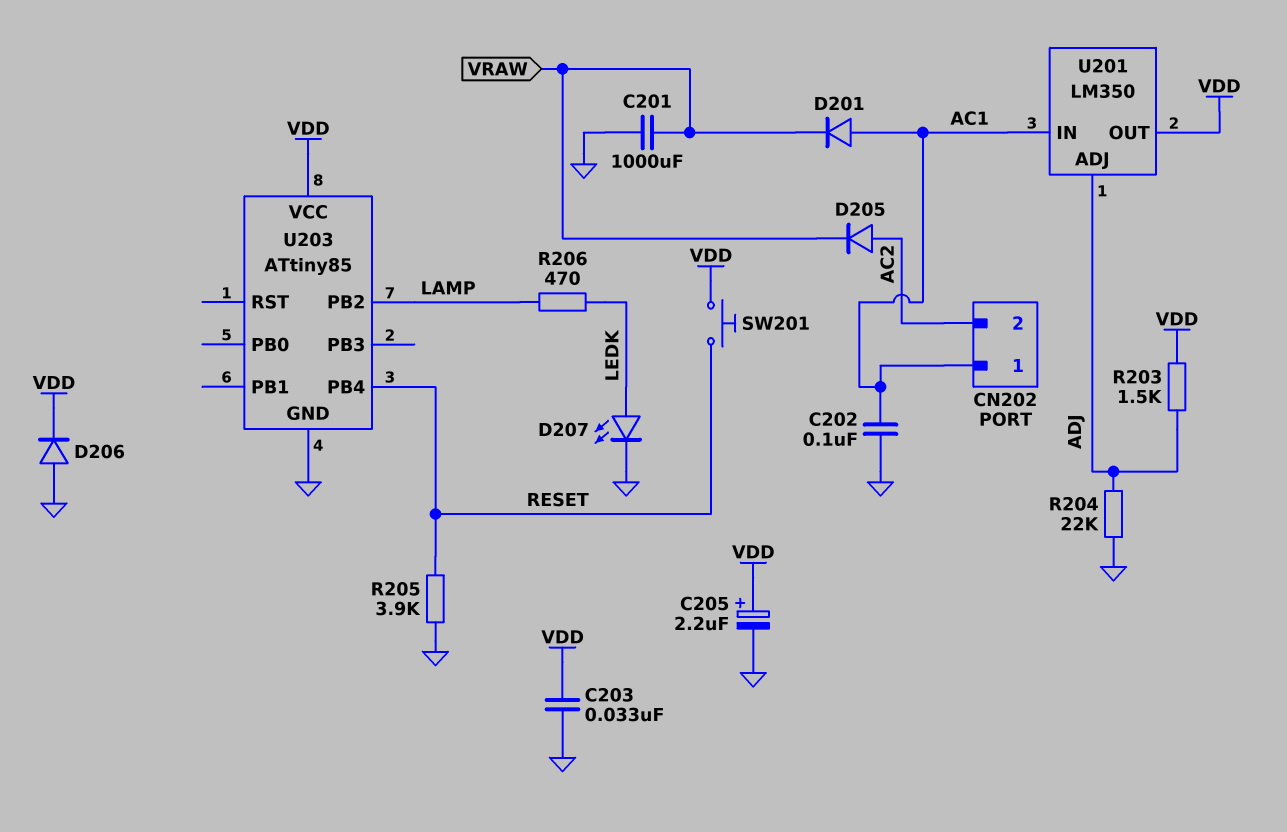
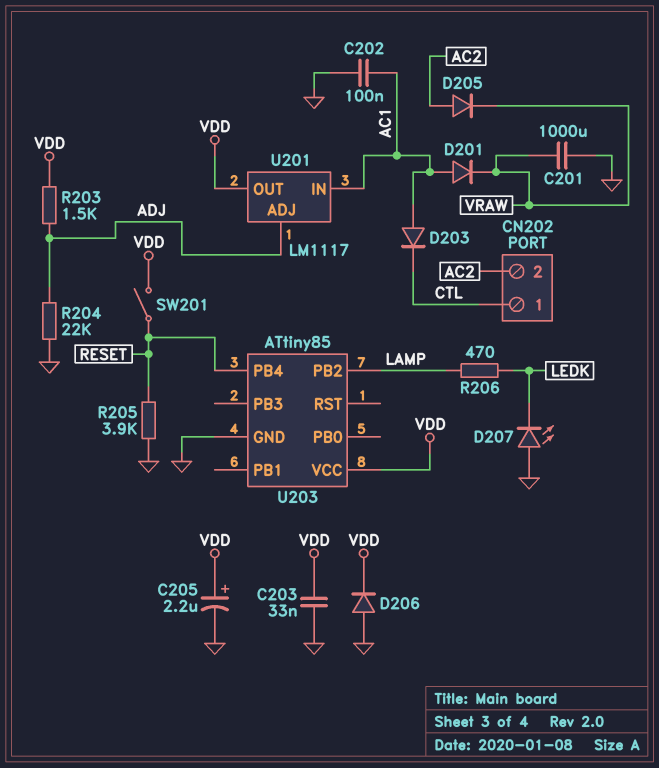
CN202 pin 1: AC1 -> CTL
D203: none -> diode (A AC1, K CTL)
D207: LED (A LEDK, K GND) -> LED (A GND, K LEDK)
SW201: button (RESET, VDD) -> switch (RESET, VDD)
U201: LM350 -> LM1117

